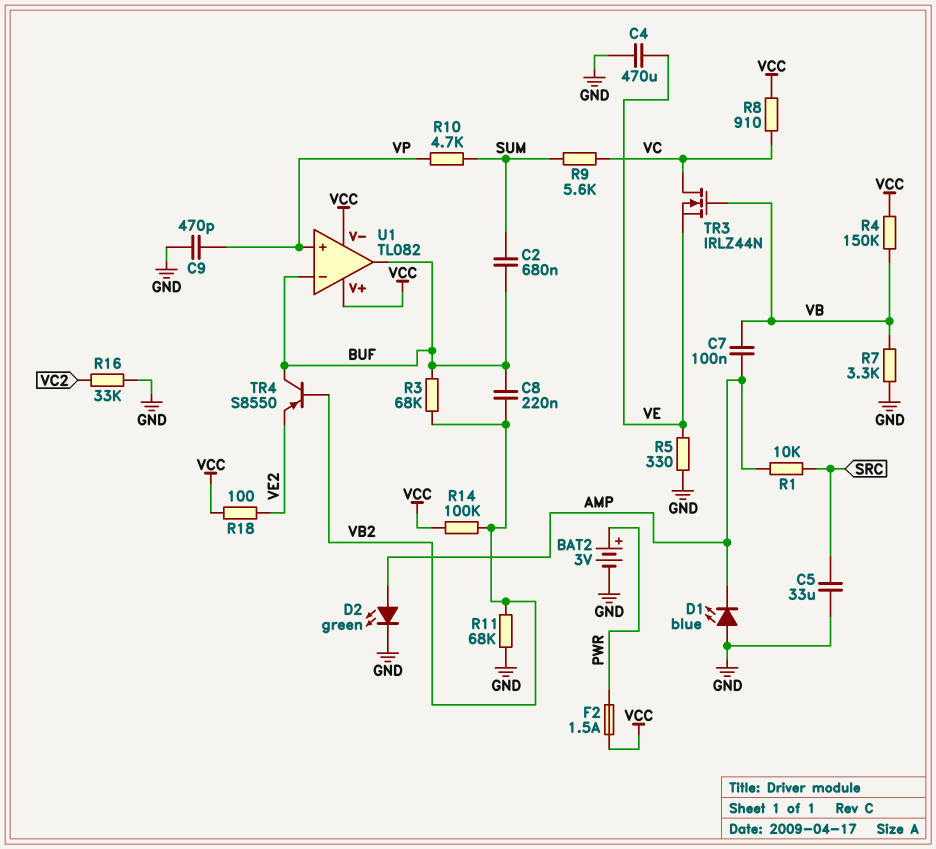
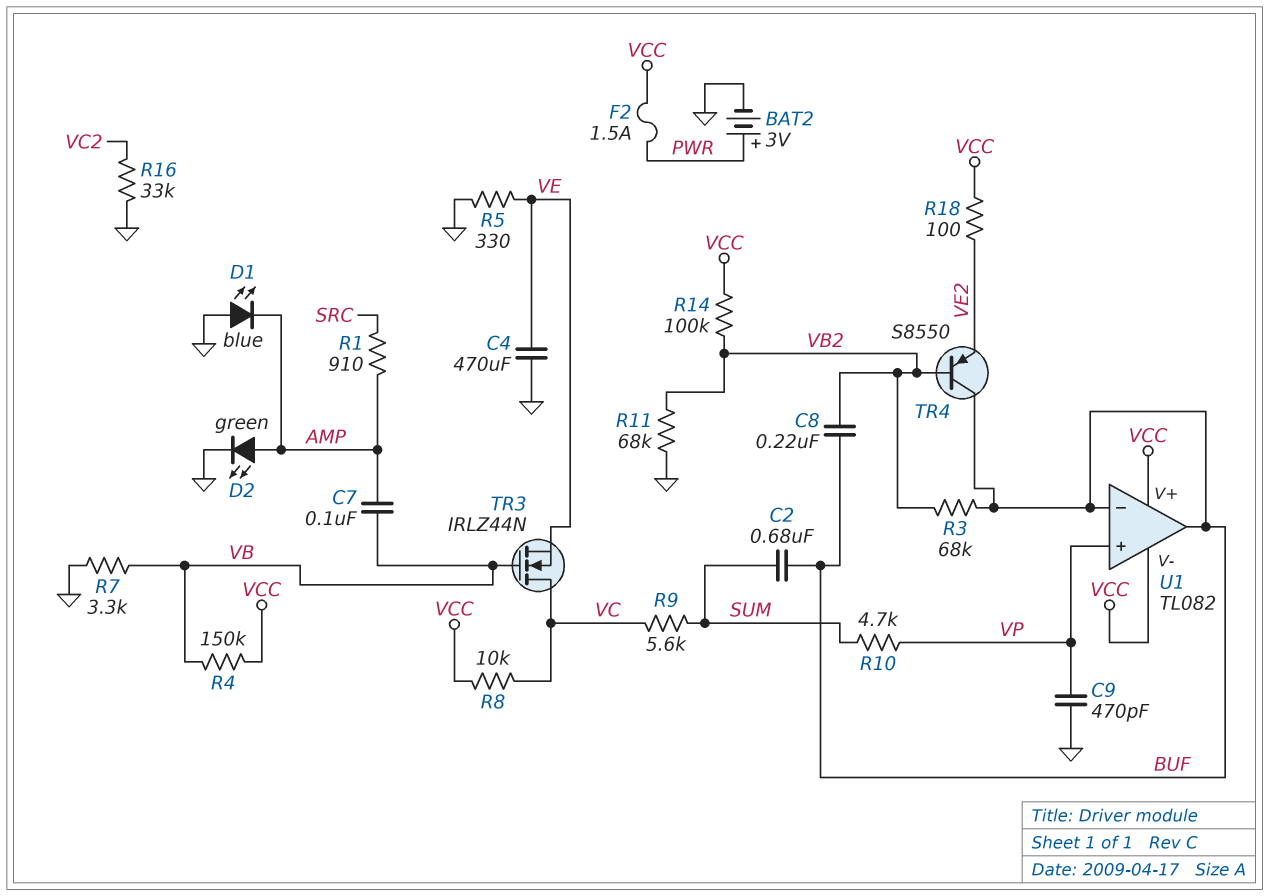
C5: 33uF (GND, SRC) -> none
R1: 10k (AMP, SRC) -> 910 (AMP, SRC)
R8: 910 (VC, VCC) -> 10k (VC, VCC)

